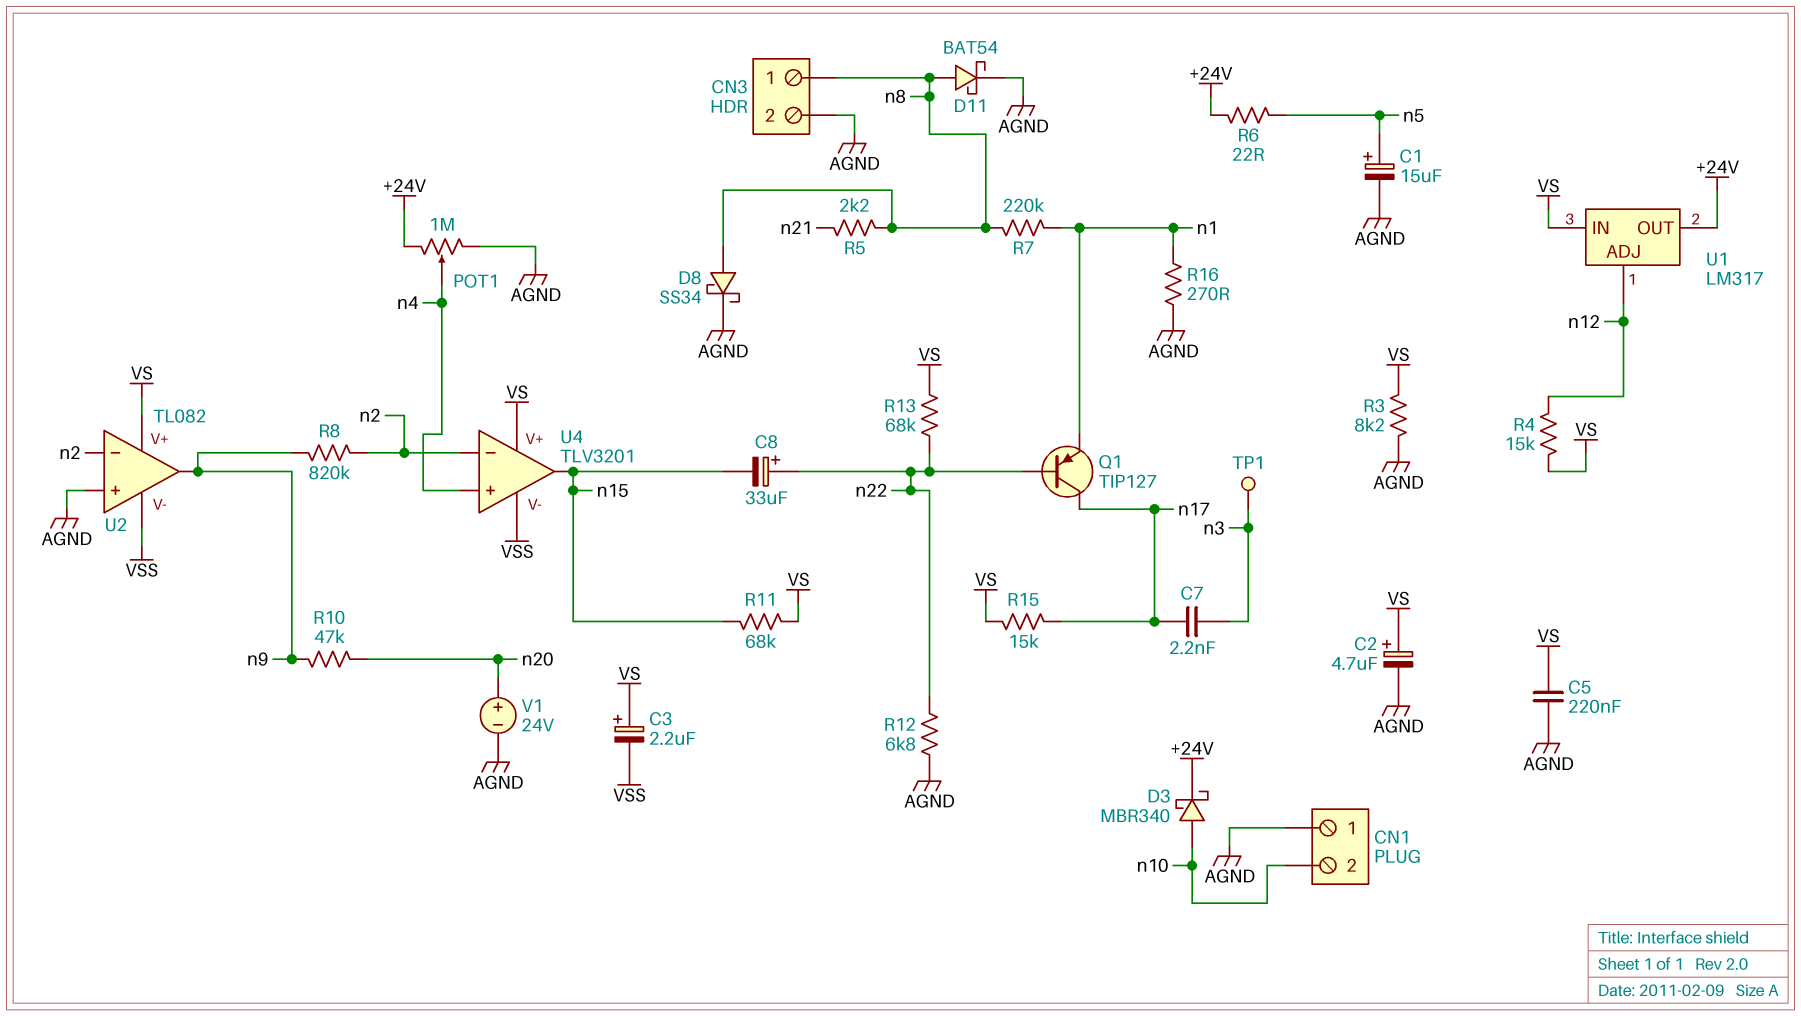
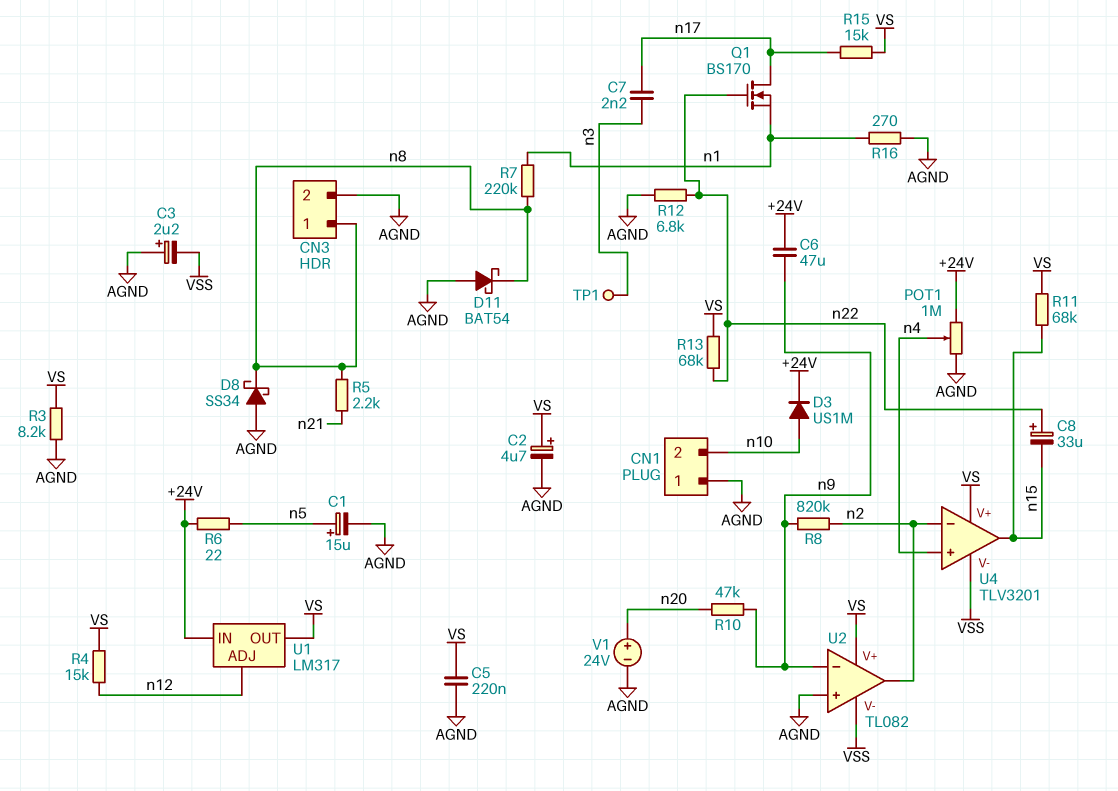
C3: 2.2uF (plus VS, minus VSS) -> 2.2uF (plus AGND, minus VSS)
C6: none -> 47uF (+24V, n9)
D3: schottky MBR340 (A n10, K +24V) -> diode US1M (A n10, K +24V)
D8: schottky SS34 (A n8, K AGND) -> schottky SS34 (A AGND, K n8)
D11: schottky BAT54 (A n8, K AGND) -> schottky BAT54 (A AGND, K n8)
Q1: PNP TIP127 (B n22, C n17, E n1) -> NMOS BS170 (G n22, D n17, S n1)
U1 pin IN: VS -> +24V
U1 pin OUT: +24V -> VS
U2 pin in-: n2 -> n9
U2 pin out: n9 -> n2

